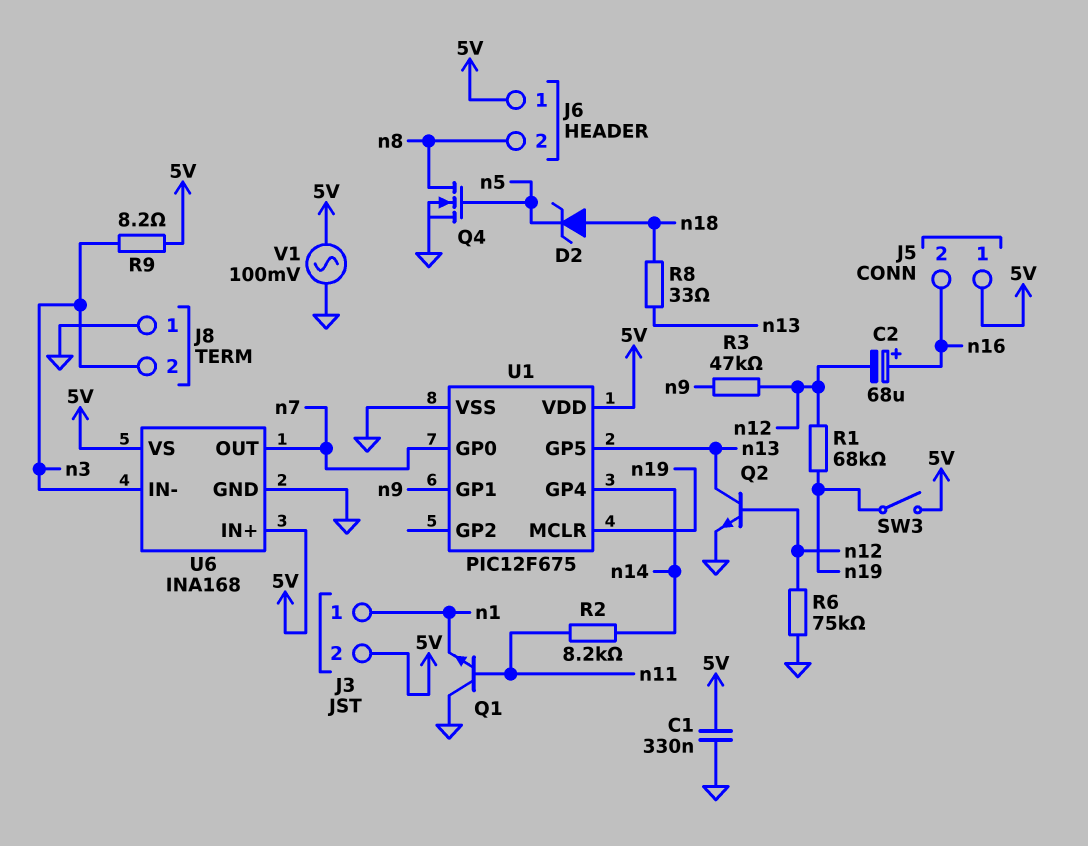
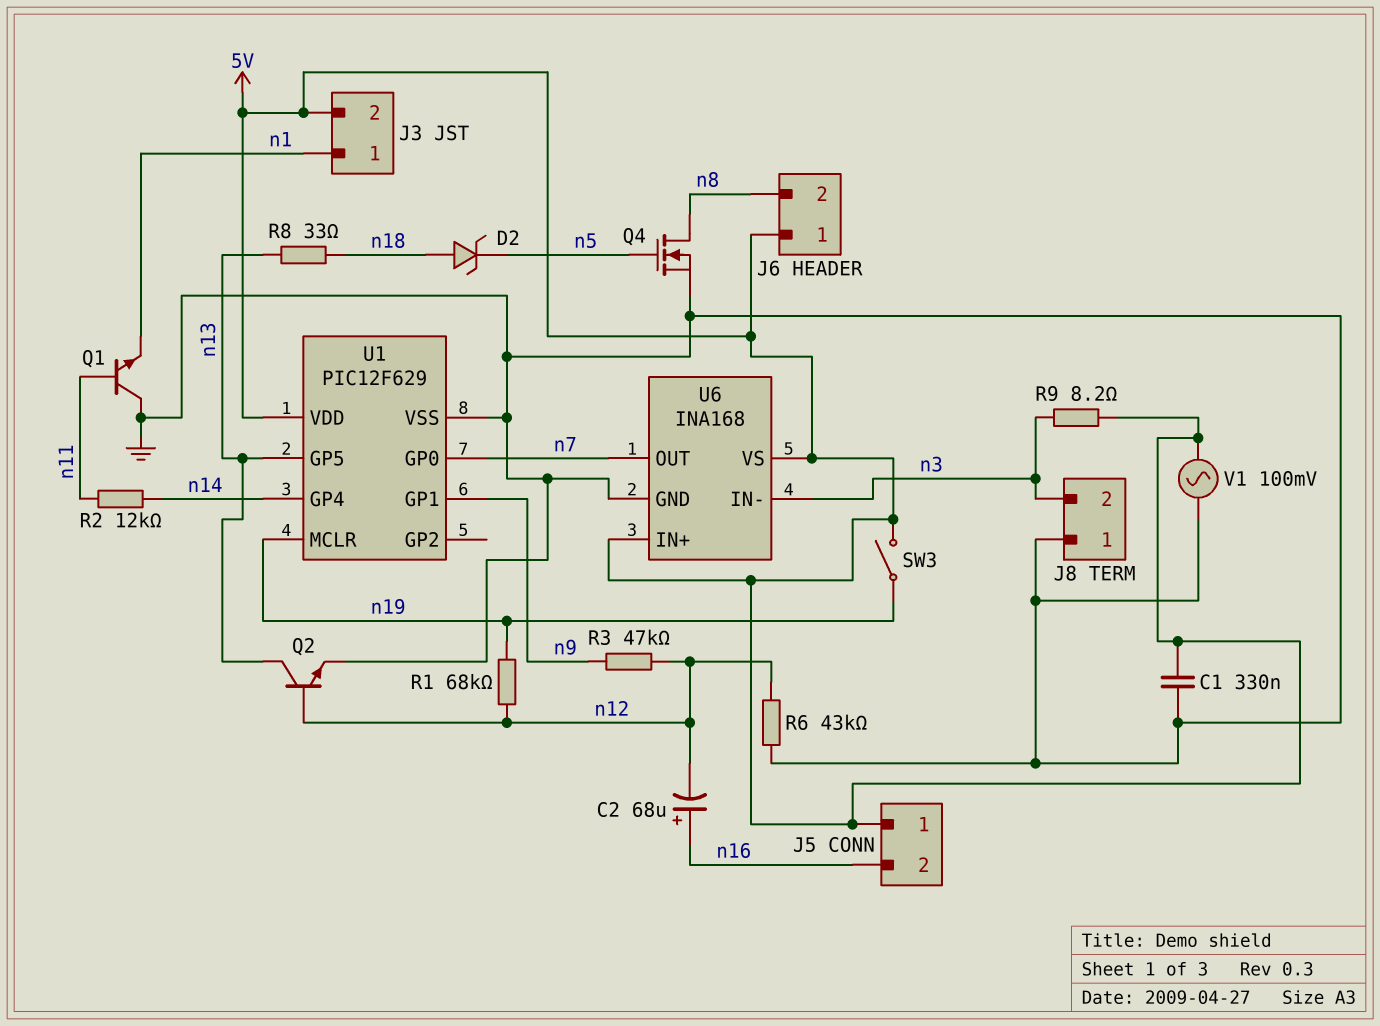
R2: 8.2k (n11, n14) -> 12k (n11, n14)
R6: 75k (GND, n12) -> 43k (GND, n12)
U1: PIC12F675 -> PIC12F629

